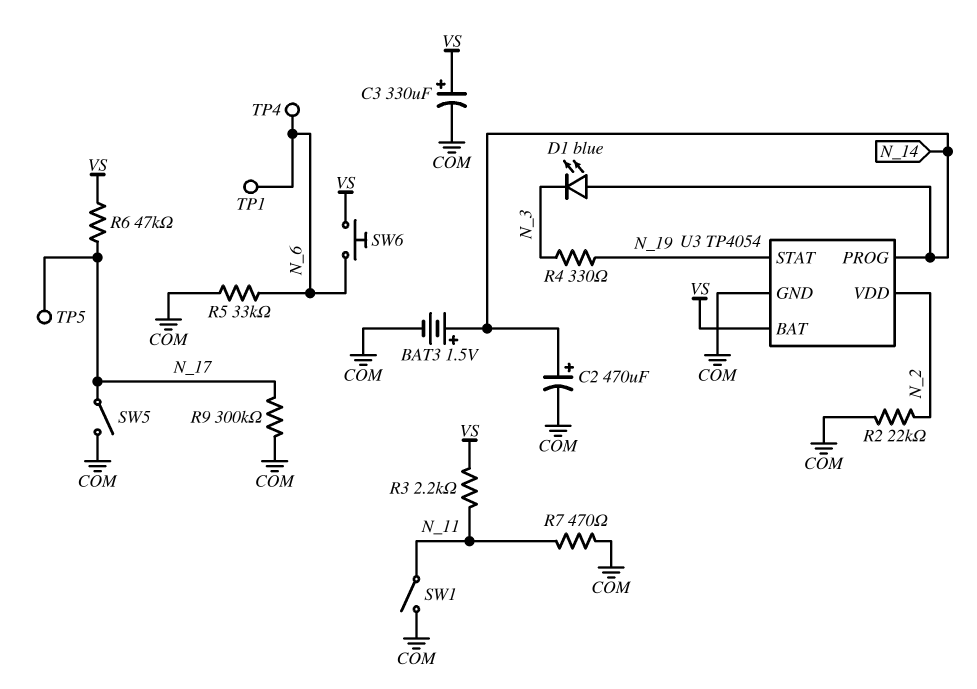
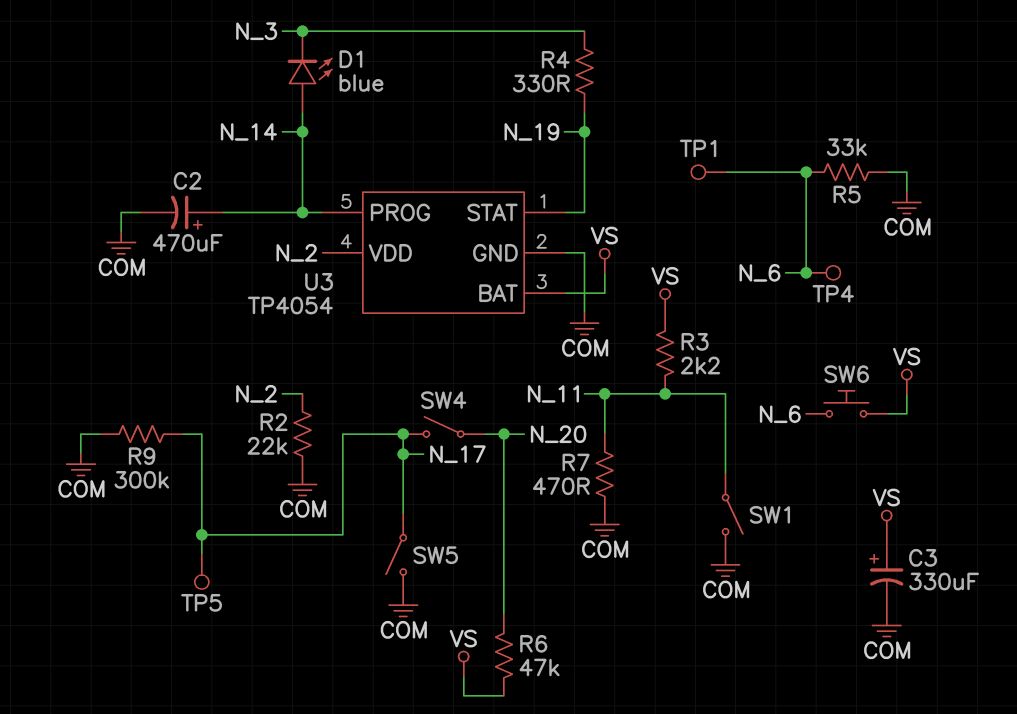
BAT3: 1.5V (plus N_14, minus COM) -> none
R6: 47k (N_17, VS) -> 47k (N_20, VS)
SW4: none -> switch (N_17, N_20)

